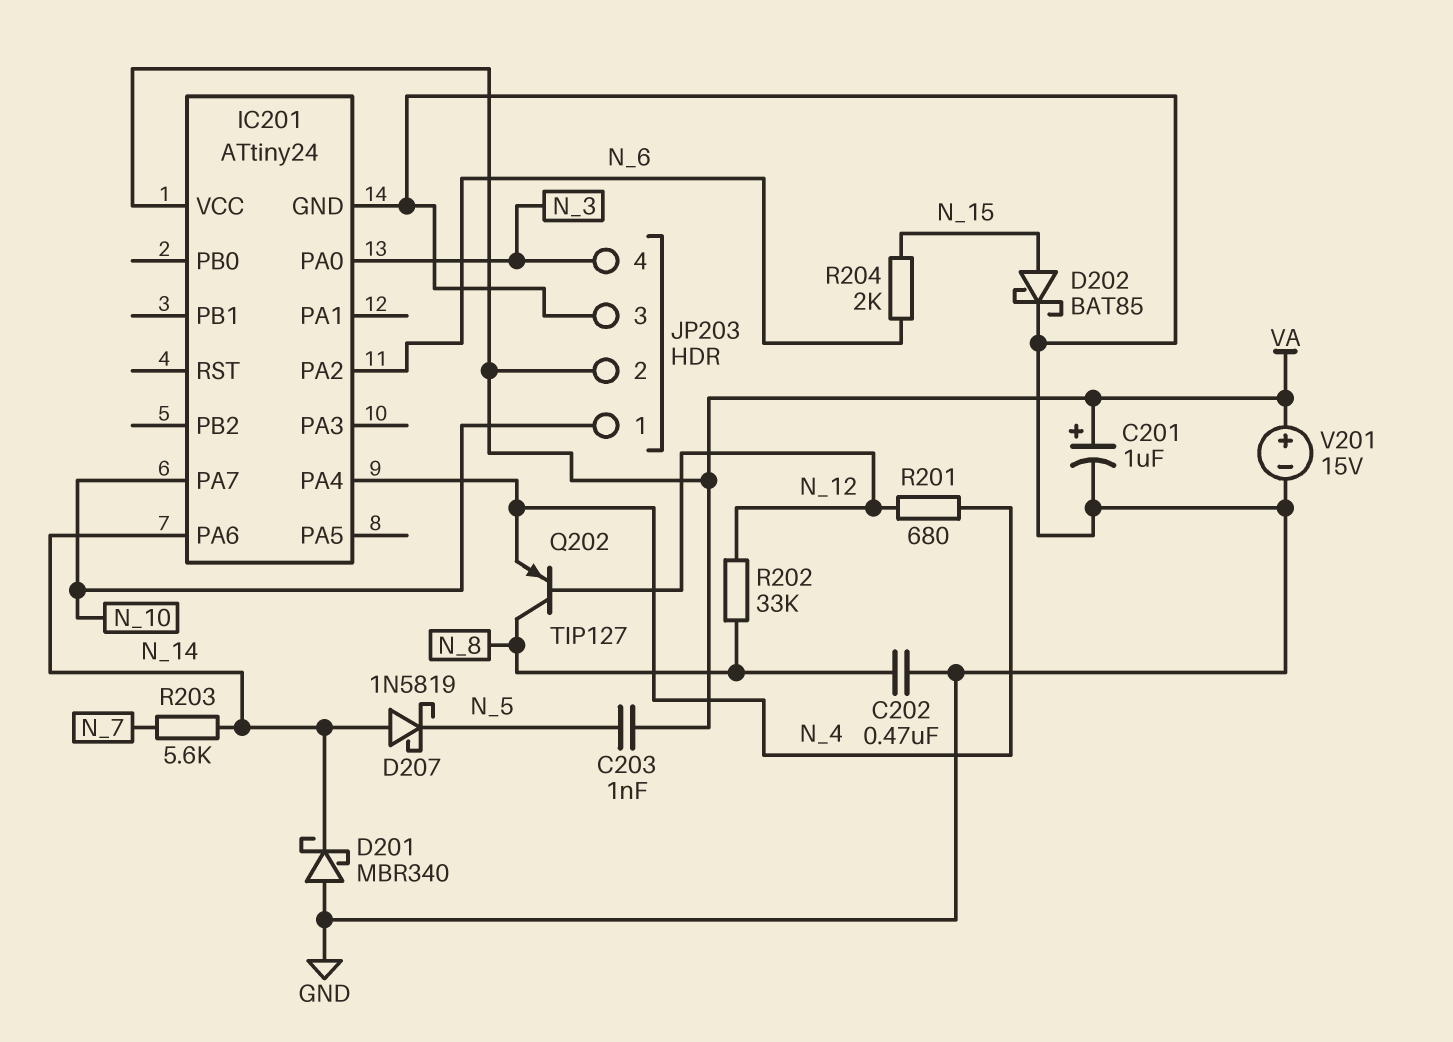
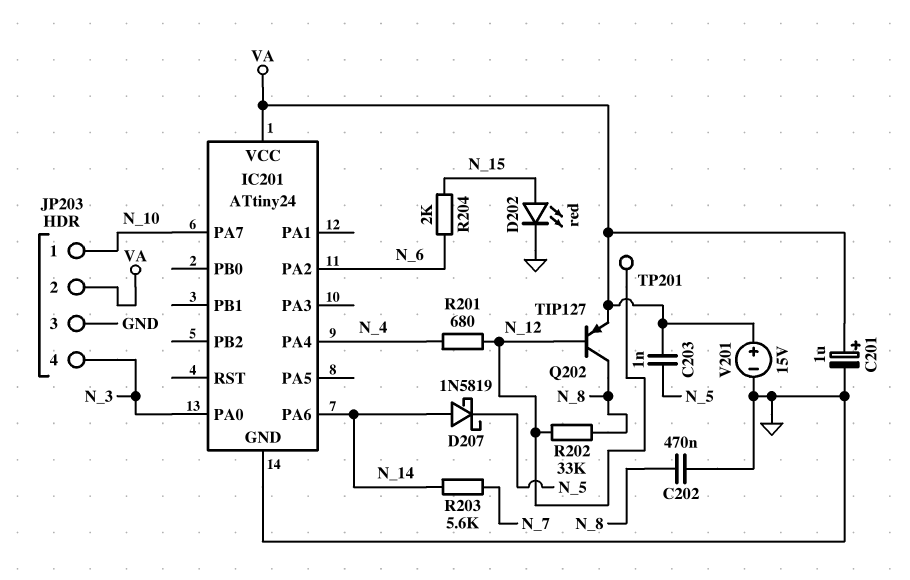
D201: schottky MBR340 (A GND, K N_14) -> none
D202: schottky BAT85 (A N_15, K GND) -> LED red (A N_15, K GND)
Q202: PNP TIP127 (B N_12, C N_8, E N_4) -> PNP TIP127 (B N_12, C N_8, E VA)
TP201: none -> test point (N_12)

